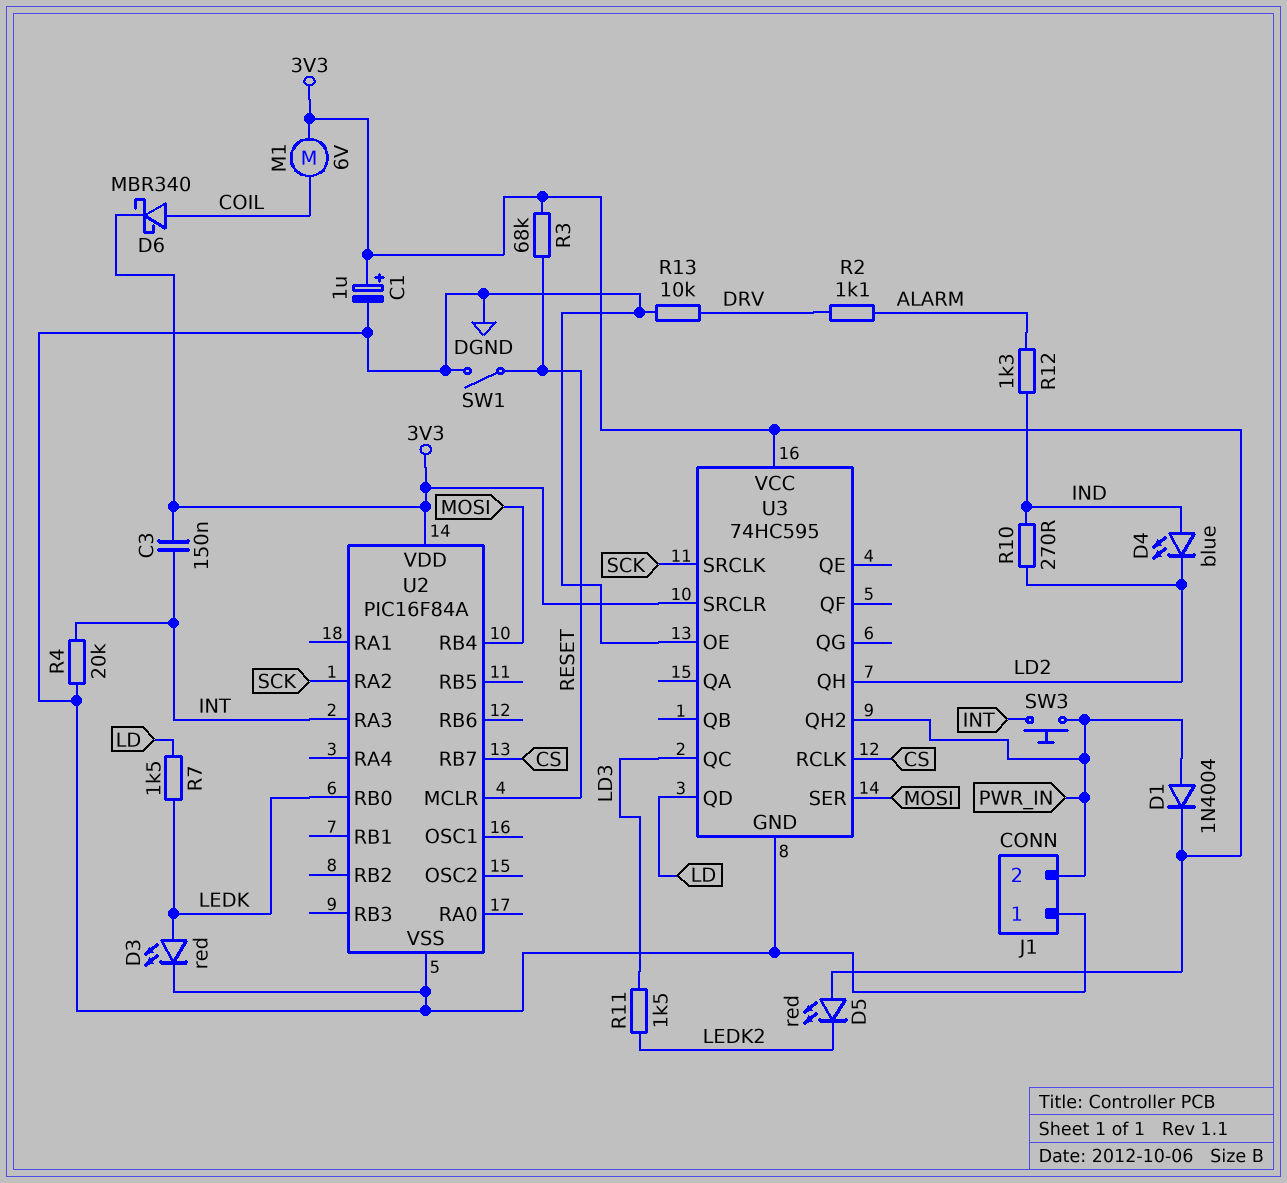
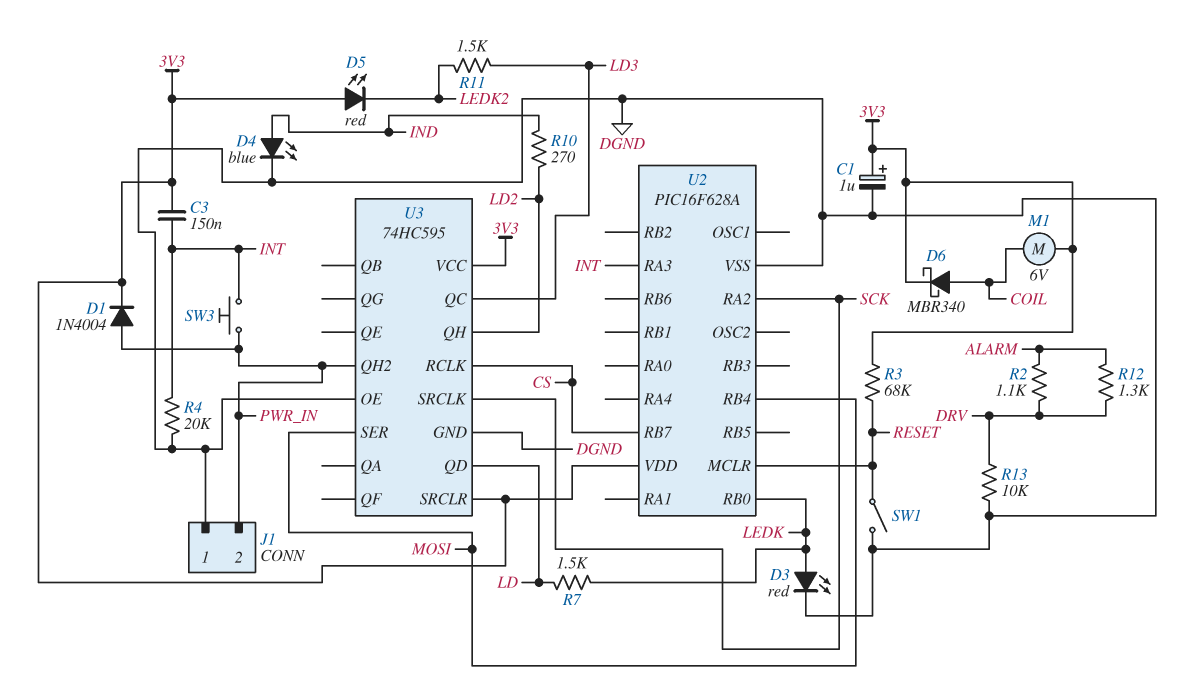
D4: LED blue (A IND, K LD2) -> LED blue (A IND, K DGND)
R12: 1.3k (ALARM, IND) -> 1.3k (ALARM, DRV)
U2: PIC16F84A -> PIC16F628A

